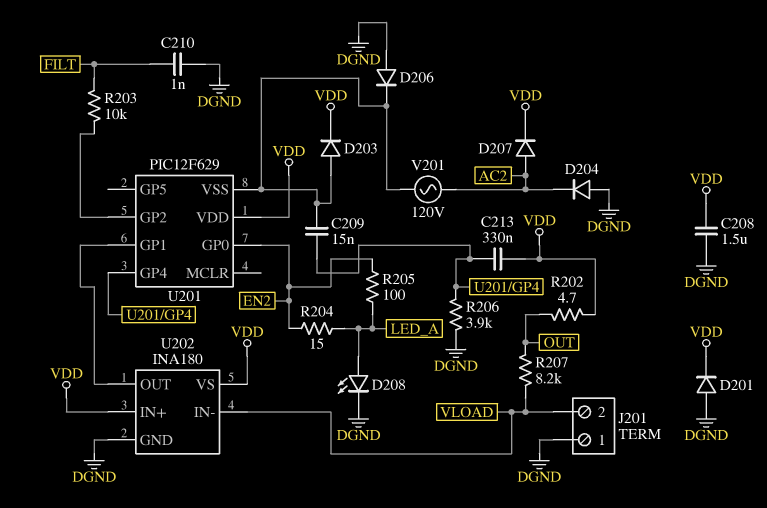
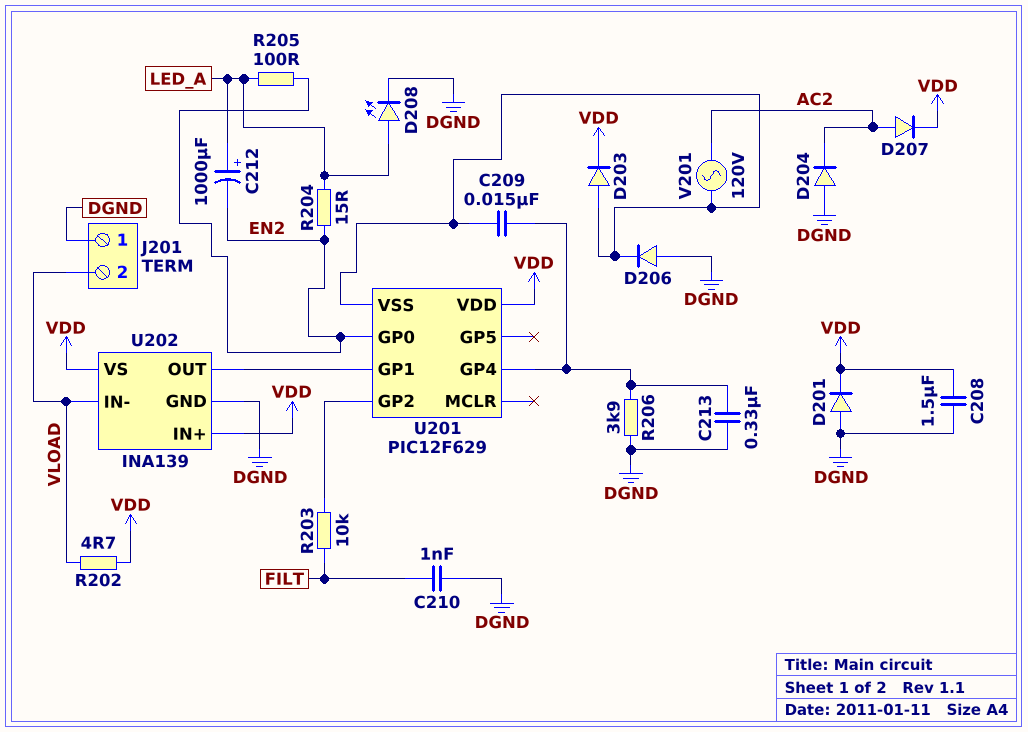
C212: none -> 1000uF (plus LED_A, minus EN2)
C213: 330nF (U201/GP4, VDD) -> 330nF (DGND, U201/GP4)
R202: 4.7 (OUT, VDD) -> 4.7 (VDD, VLOAD)
R207: 8.2k (OUT, VLOAD) -> none
U202: INA180 -> INA139

